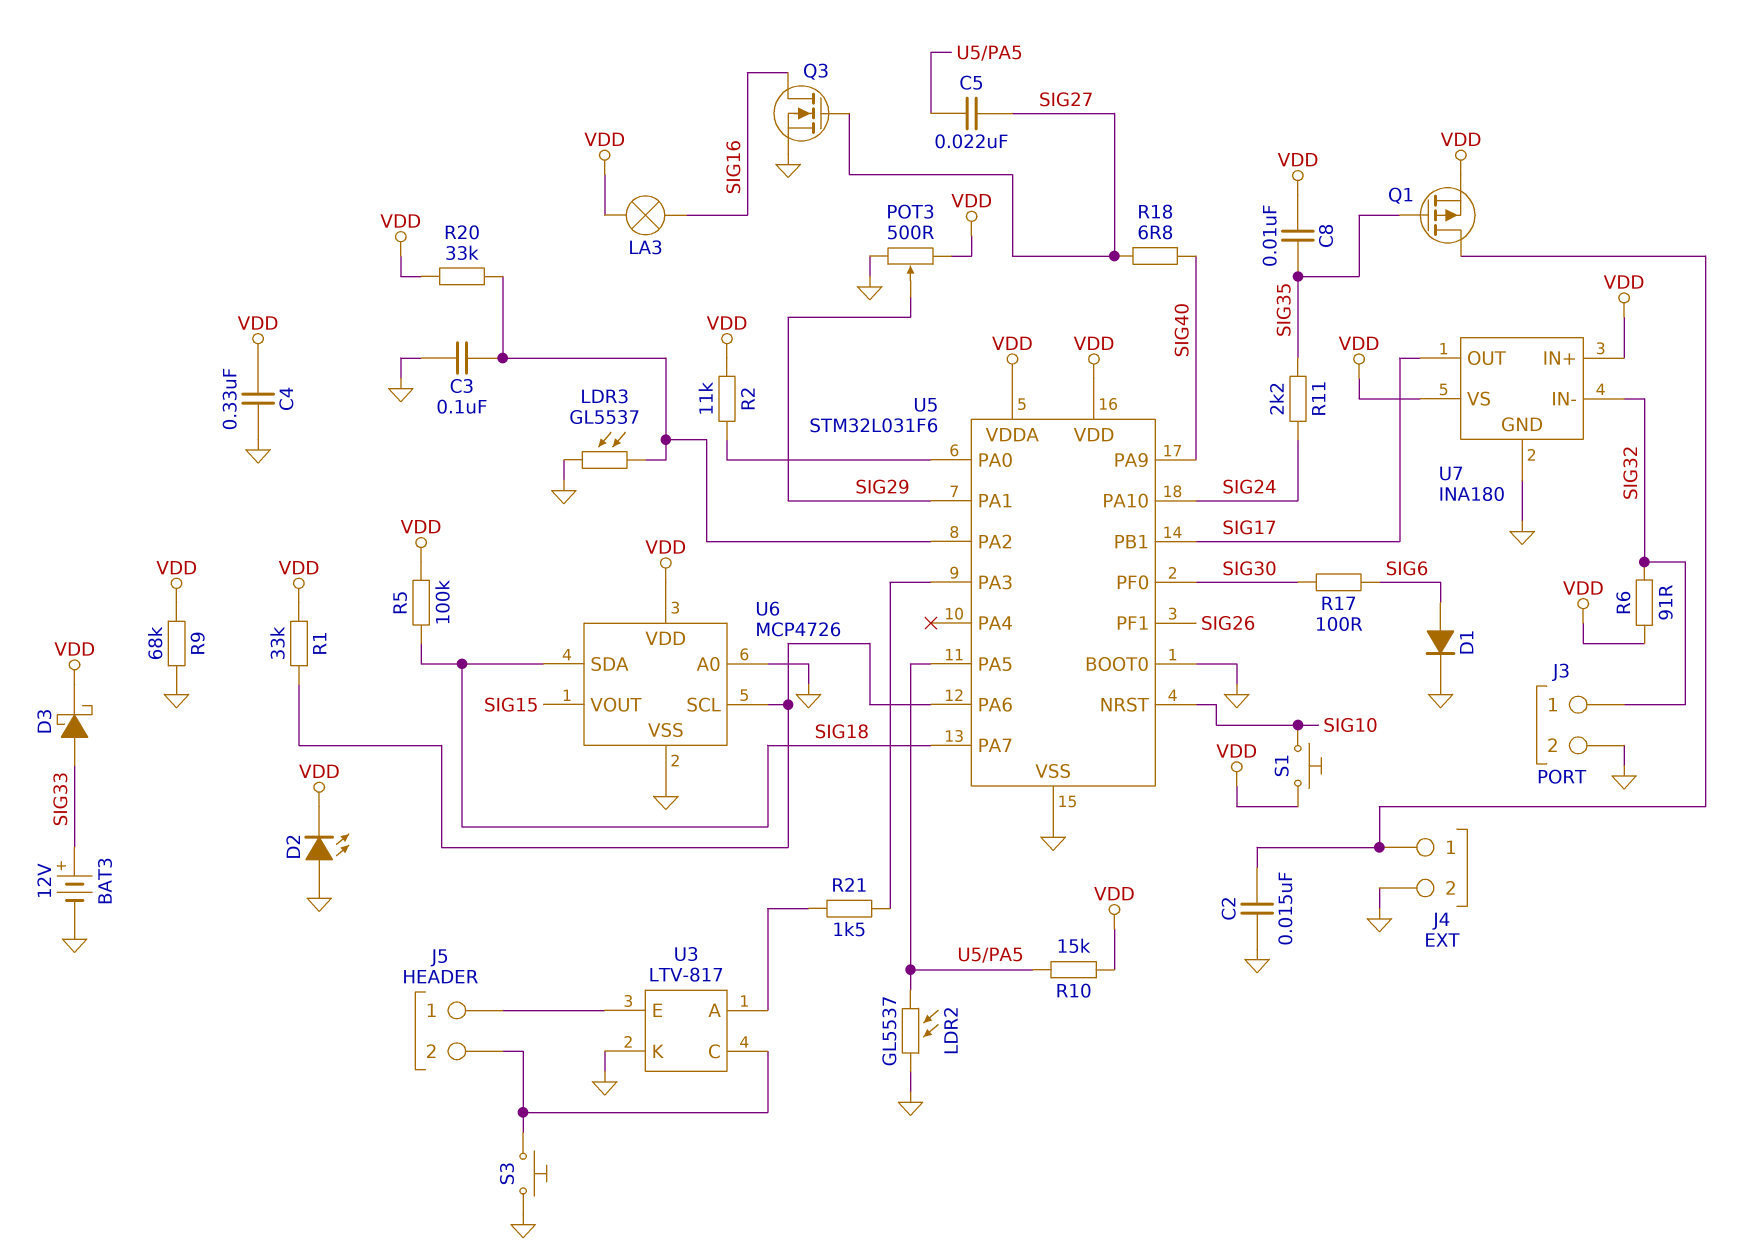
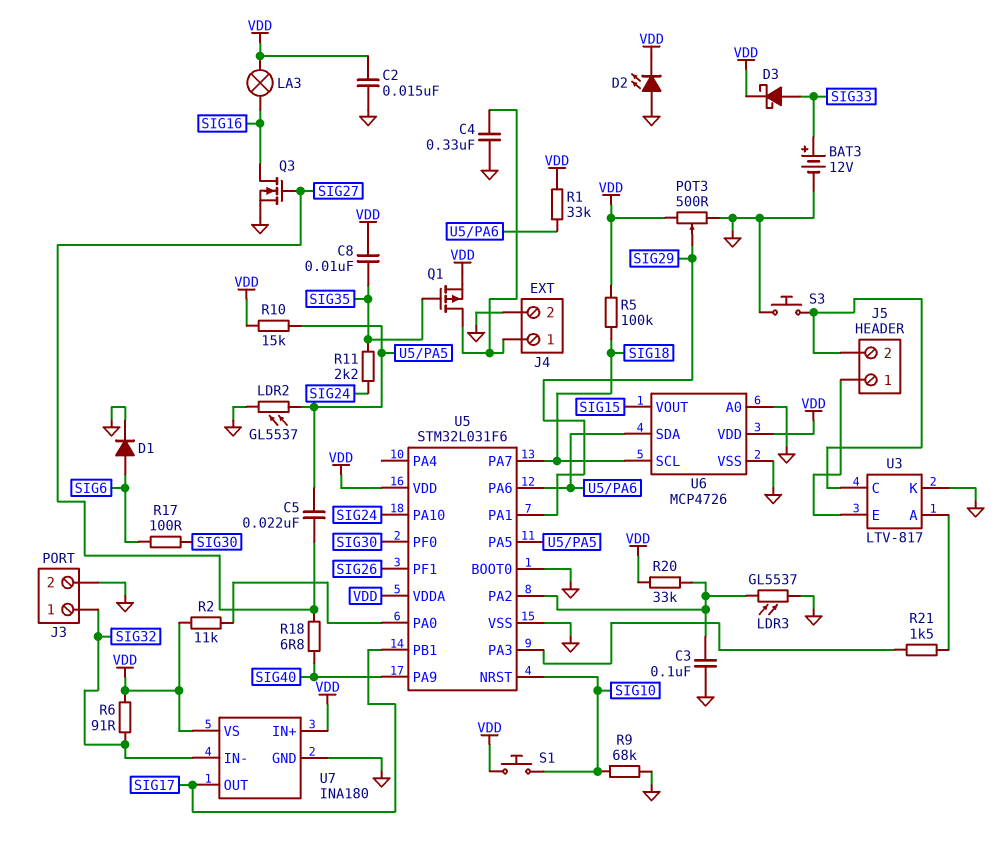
C2: 15nF (GND, J4/1) -> 15nF (GND, VDD)
C4: 330nF (GND, VDD) -> 330nF (GND, J4/1)
R9: 68k (GND, VDD) -> 68k (GND, SIG10)
U6 pin SCL: U5/PA6 -> SIG18
U6 pin SDA: SIG18 -> U5/PA6

